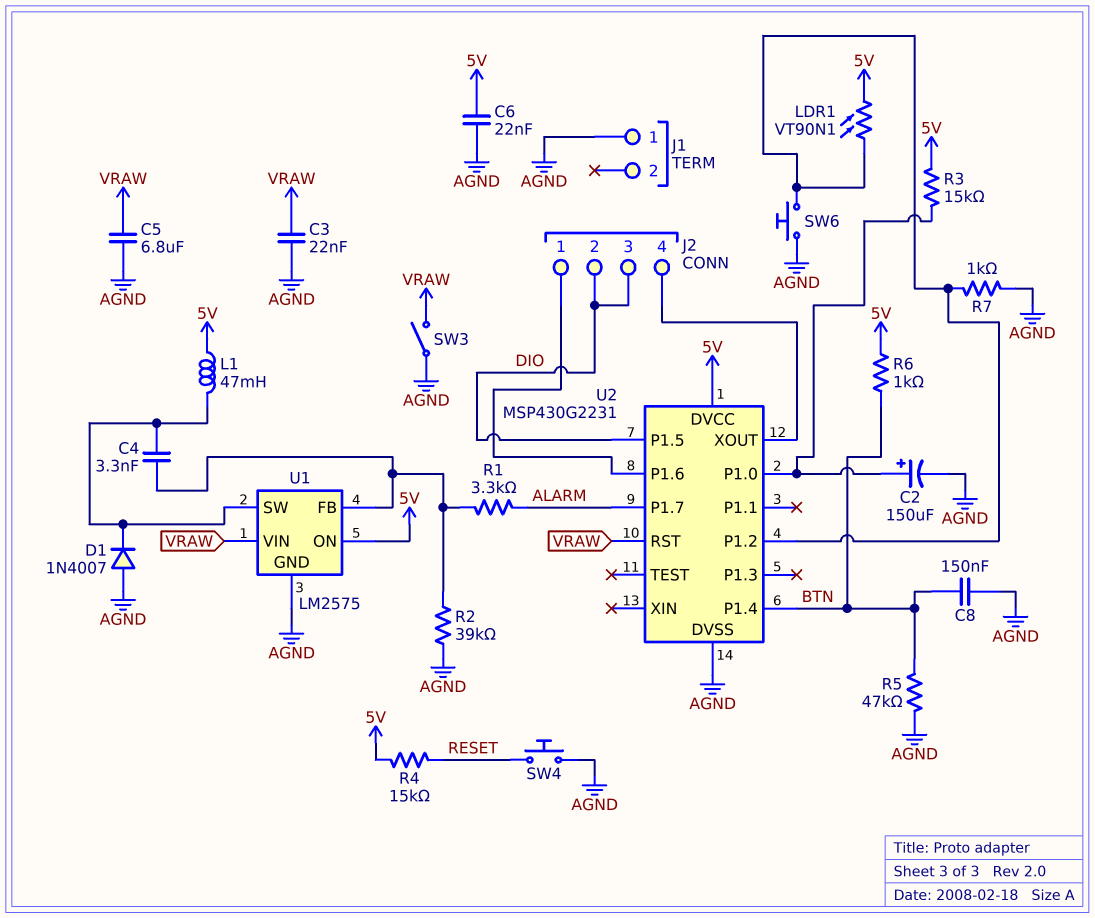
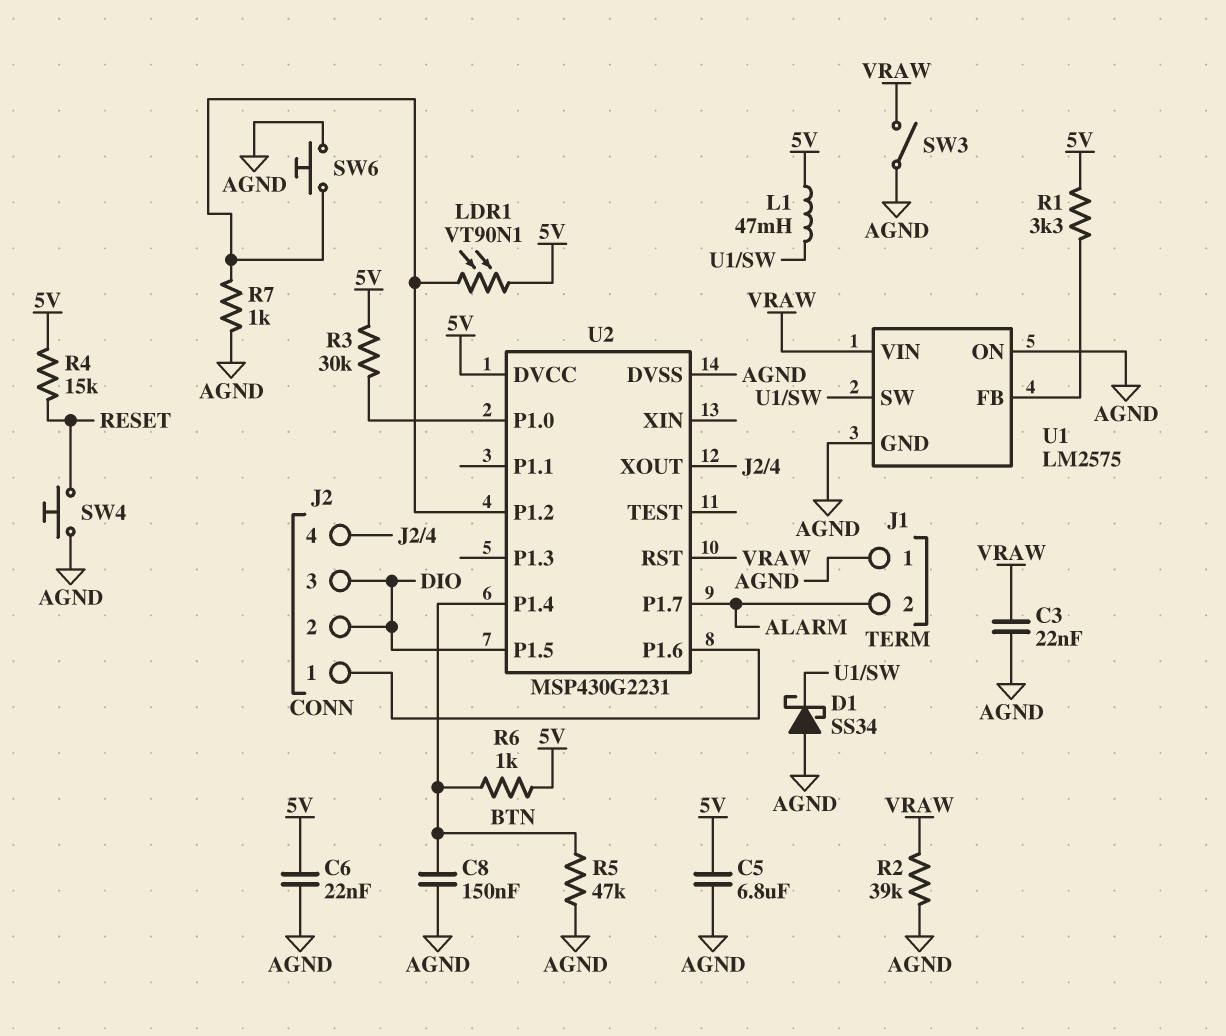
C2: 150uF (plus U2/P1.0, minus AGND) -> none
C4: 3.3nF (U1/FB, U1/SW) -> none
C5: 6.8uF (AGND, VRAW) -> 6.8uF (5V, AGND)
D1: diode 1N4007 (A AGND, K U1/SW) -> schottky SS34 (A AGND, K U1/SW)
J1 pin 2: none -> ALARM
R1: 3.3k (ALARM, U1/FB) -> 3.3k (5V, U1/FB)
R2: 39k (AGND, U1/FB) -> 39k (AGND, VRAW)
R3: 15k (5V, U2/P1.0) -> 30k (5V, U2/P1.0)
U1 pin ON: 5V -> AGND

